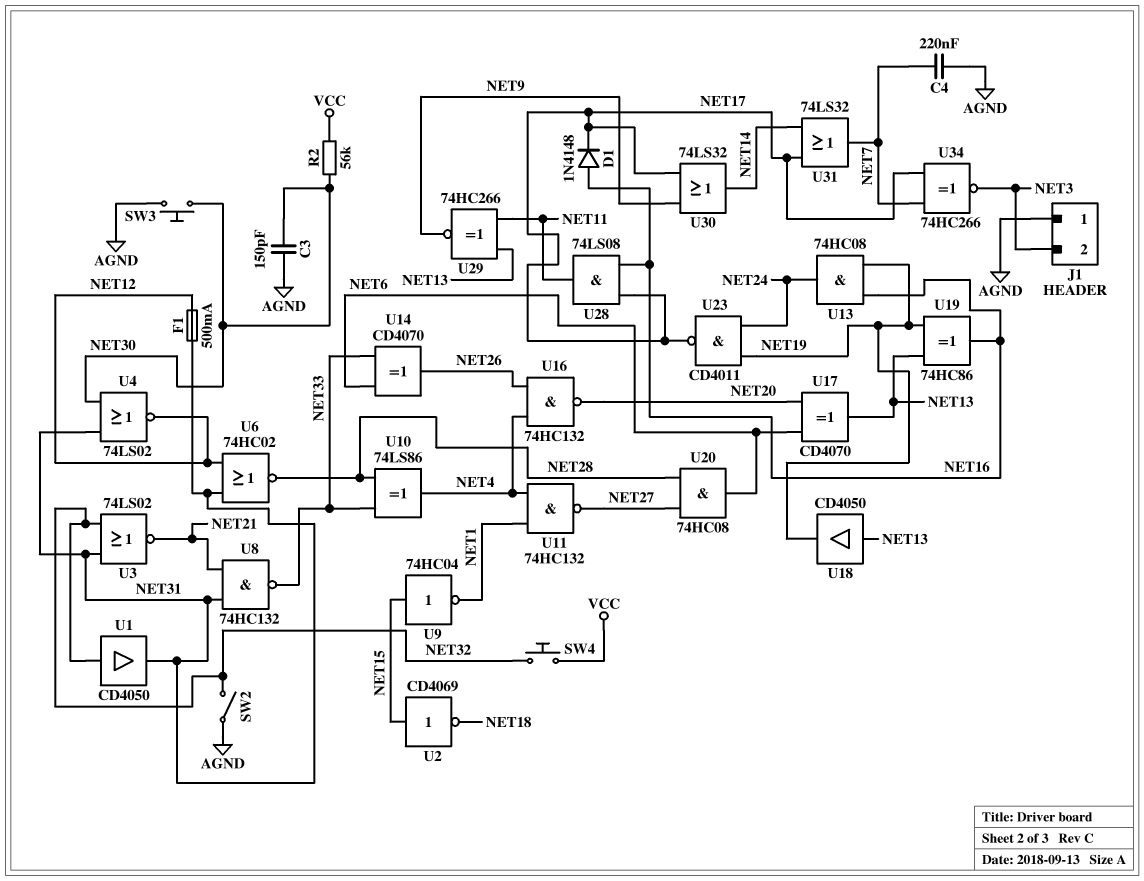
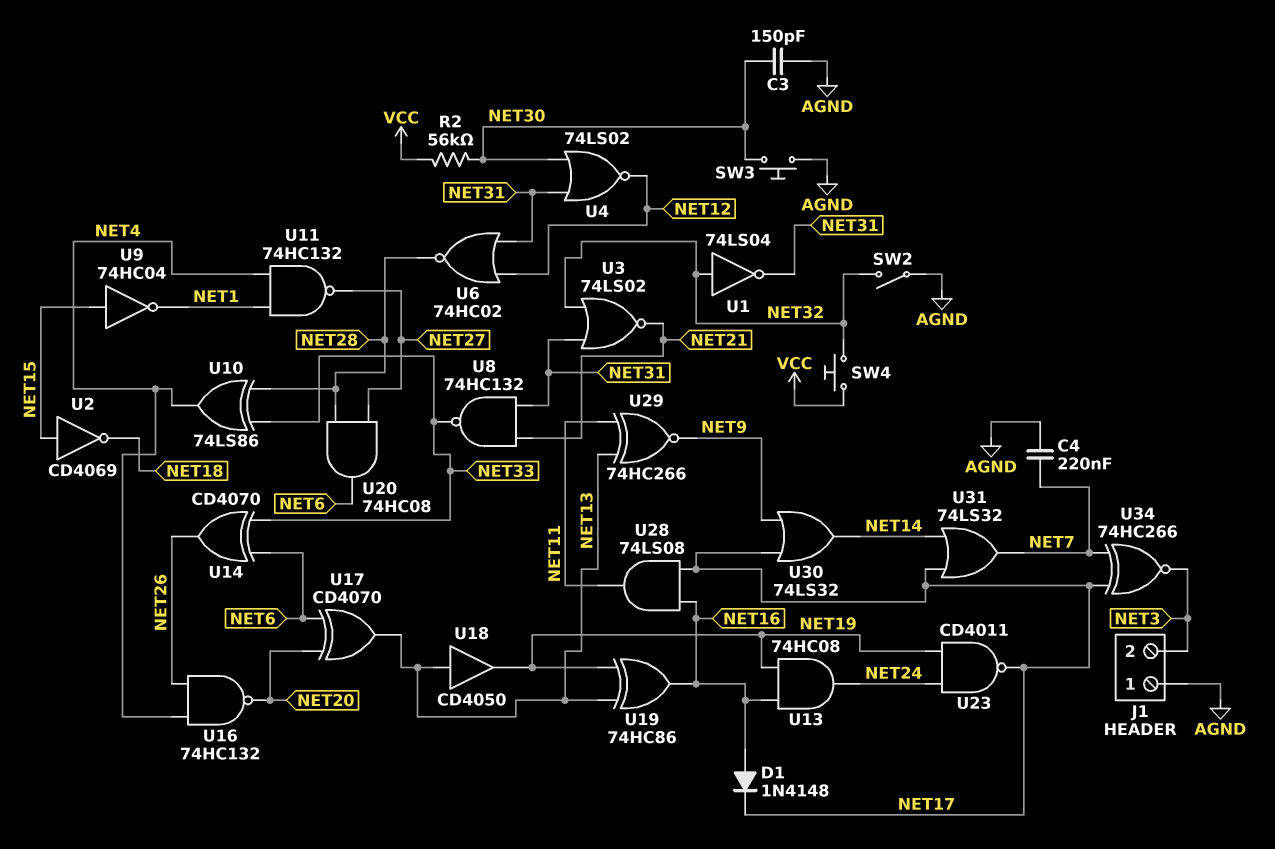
F1: 500mA (NET12, NET31) -> none
U1: buffer CD4050 (in NET32, out NET31) -> NOT 74LS04 (in NET32, out NET31)

